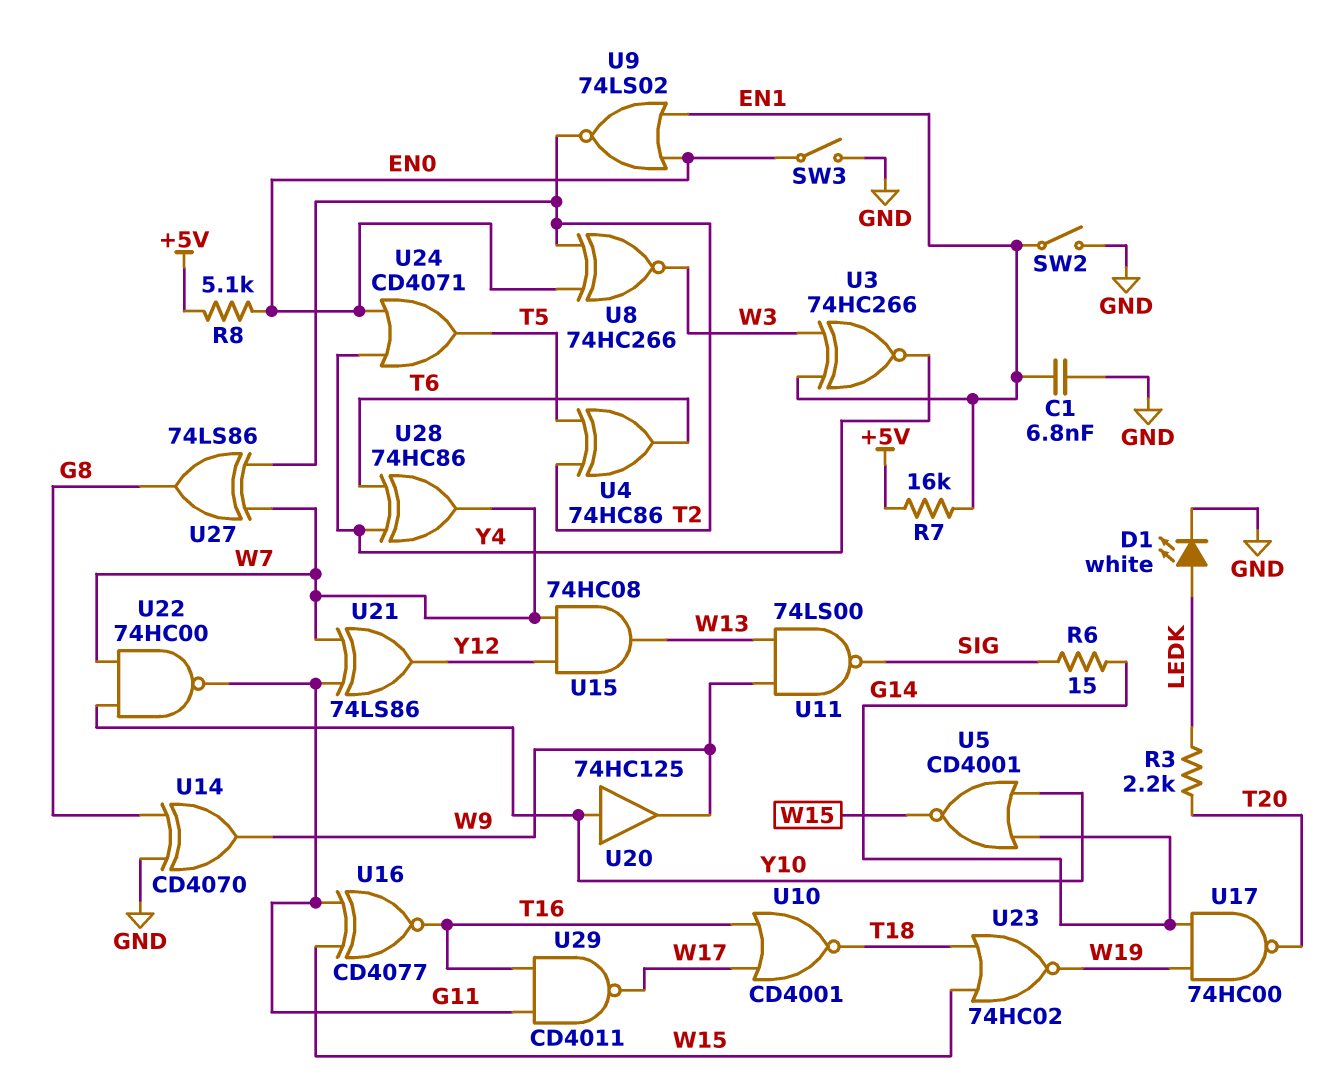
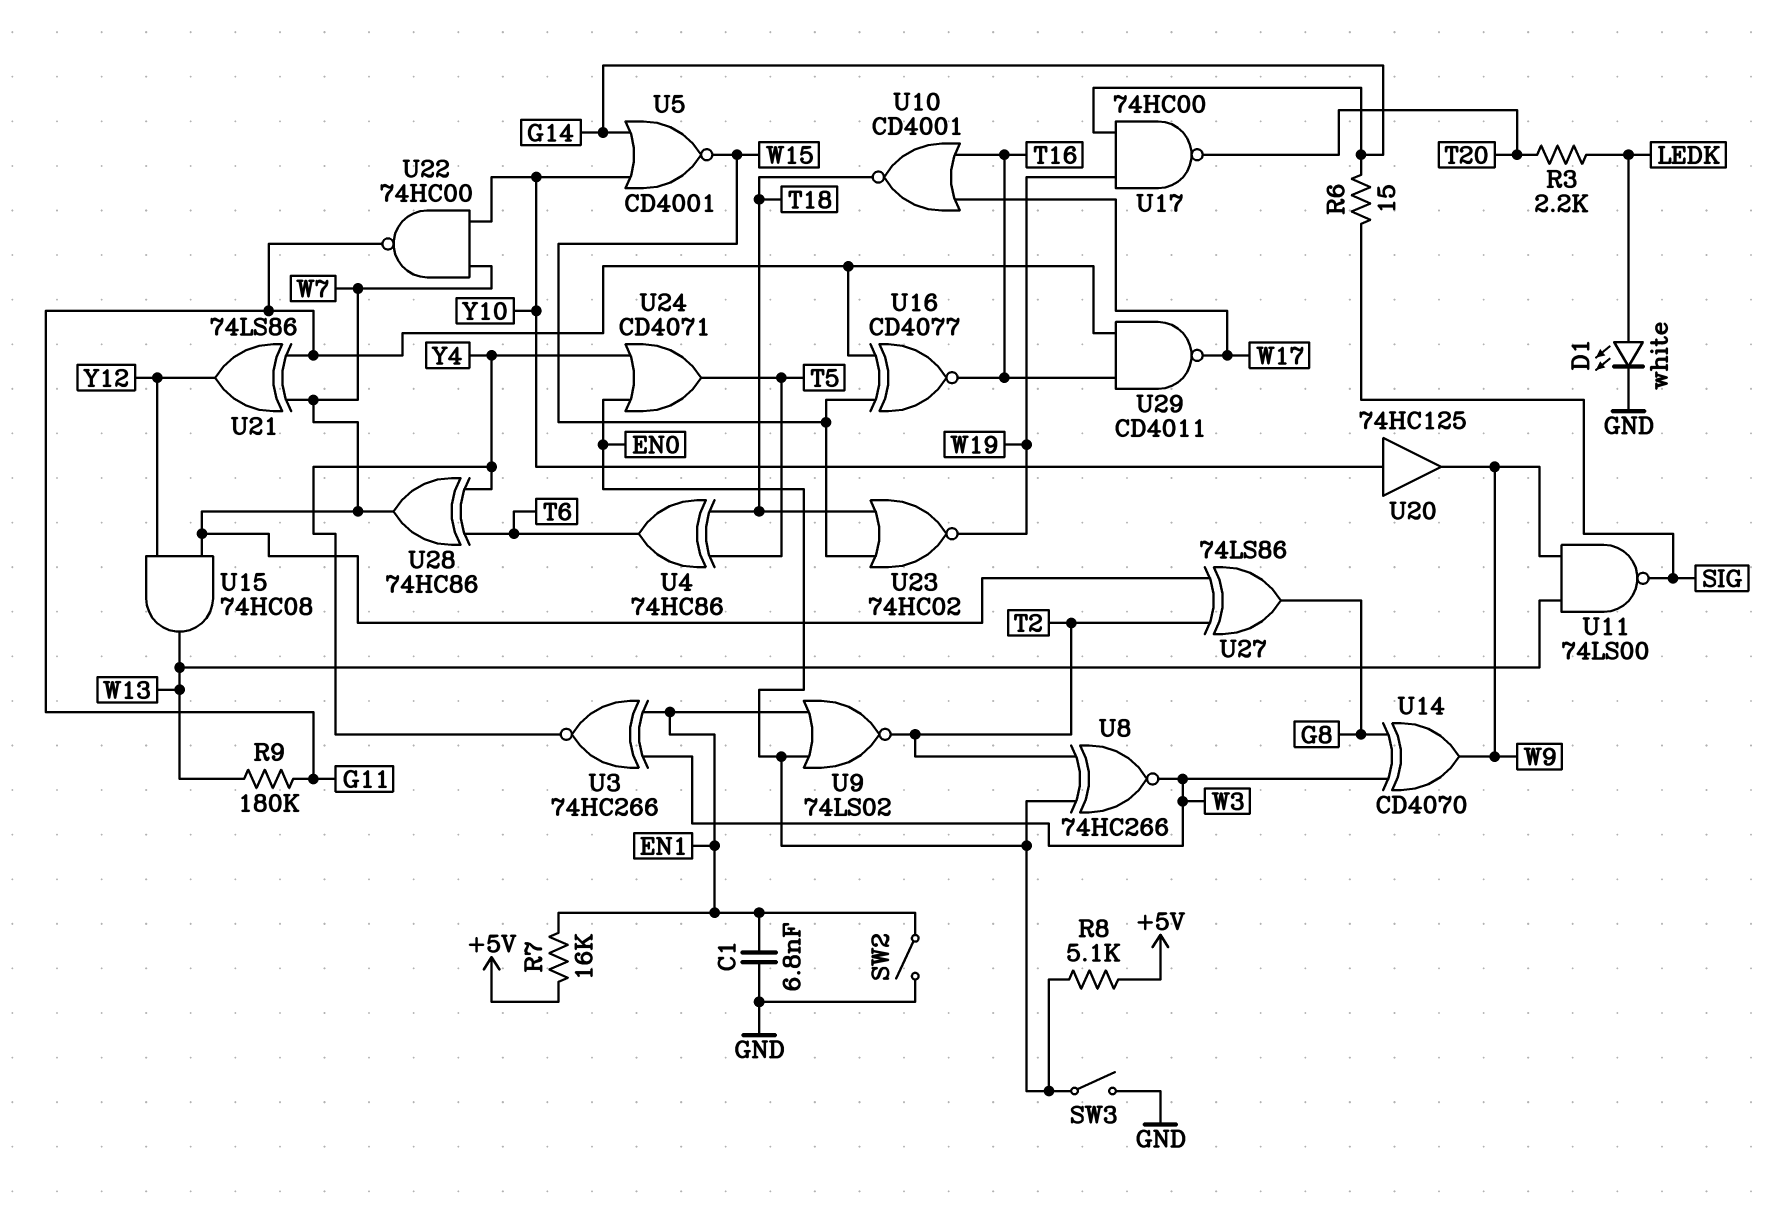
R9: none -> 180k (G11, W13)
U4: XOR 74HC86 (in T2, in T5, out T6) -> XOR 74HC86 (in T5, in T18, out T6)
U14: XOR CD4070 (in G8, in GND, out W9) -> XOR CD4070 (in G8, in W3, out W9)

